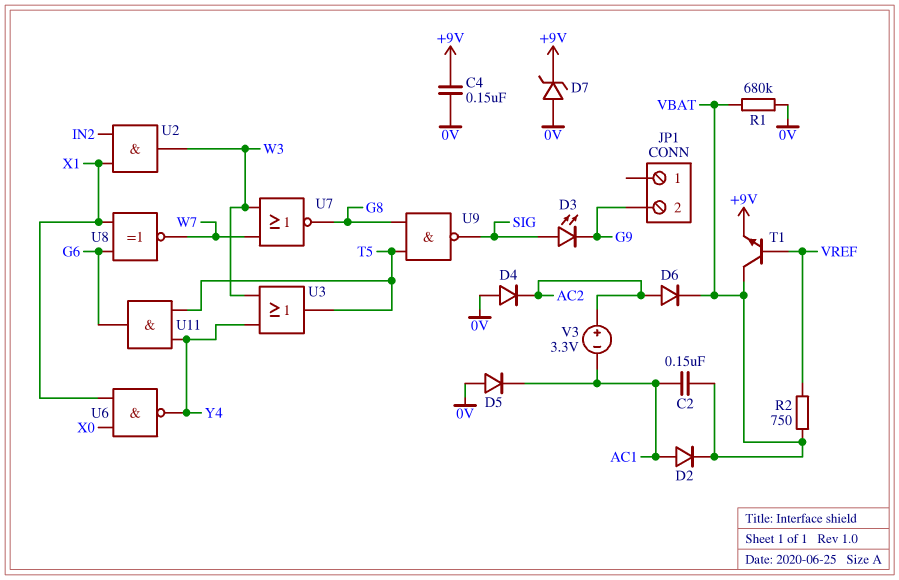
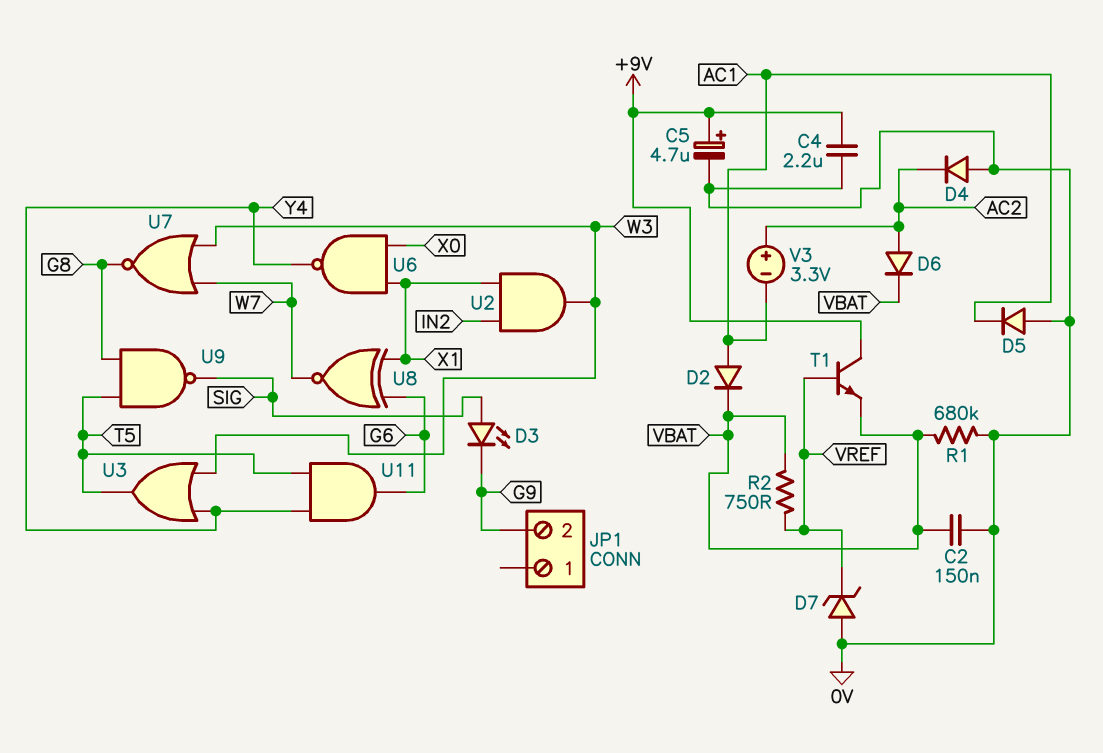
C2: 150nF (AC1, VBAT) -> 150nF (0V, VBAT)
C4: 150nF (+9V, 0V) -> 2.2uF (+9V, 0V)
C5: none -> 4.7uF (plus +9V, minus 0V)
D7: zener (A 0V, K +9V) -> zener (A 0V, K VREF)
T1: NPN (B VREF, C VBAT, E +9V) -> NPN (B VREF, C +9V, E VBAT)

